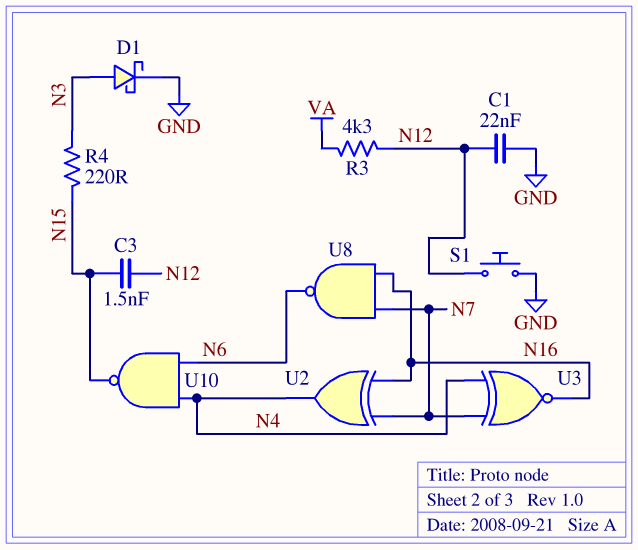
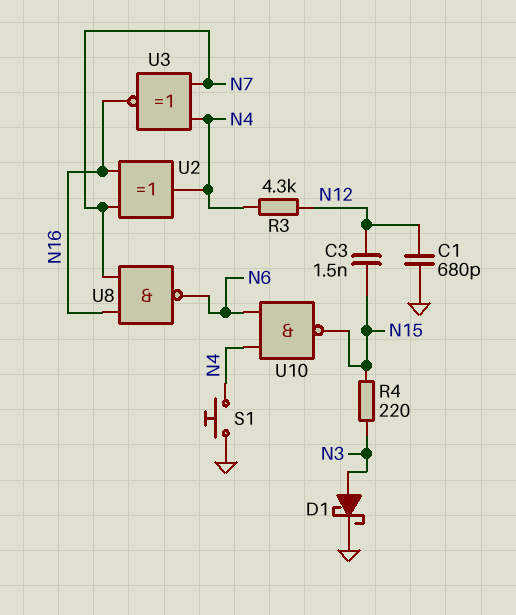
C1: 22nF (GND, N12) -> 680pF (GND, N12)
R3: 4.3k (N12, VA) -> 4.3k (N4, N12)
S1: button (GND, N12) -> button (GND, N4)

